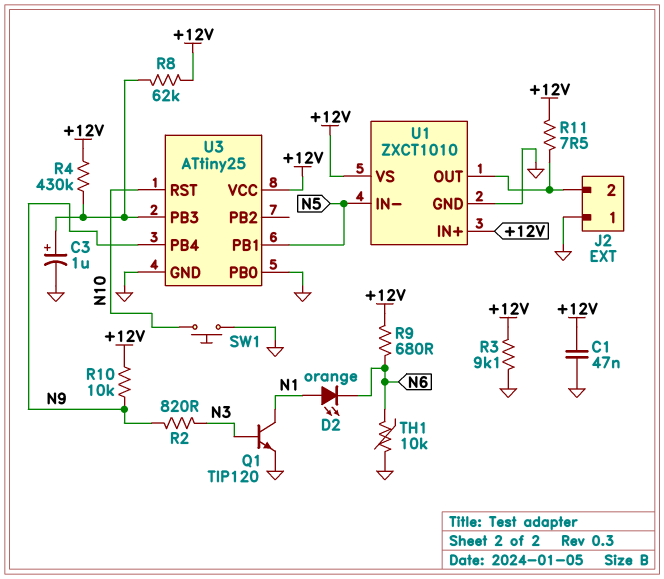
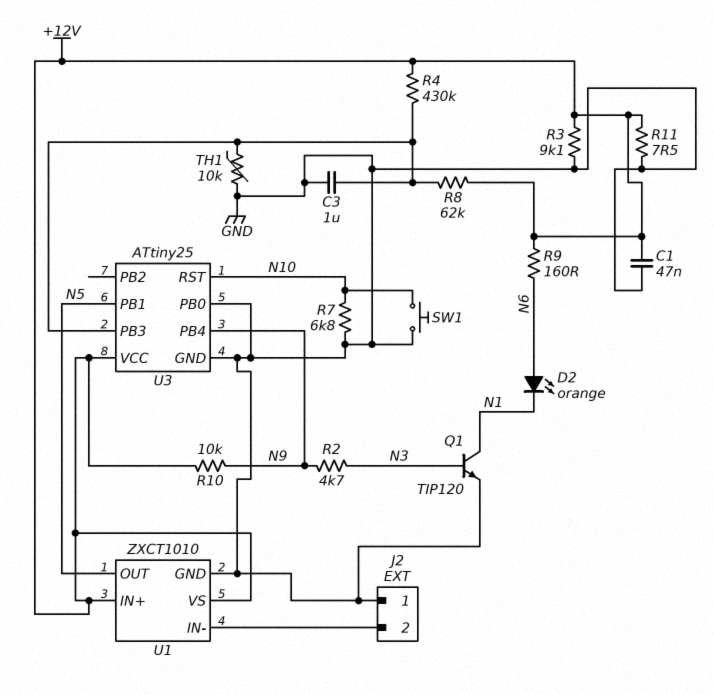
C3: 1uF (plus U3/PB3, minus GND) -> 1uF (GND, U3/PB3)
D2: LED orange (A N1, K N6) -> LED orange (A N6, K N1)
R2: 820 (N3, N9) -> 4.7k (N3, N9)
R7: none -> 6.8k (GND, N10)
R9: 680 (+12V, N6) -> 160 (+12V, N6)
R11: 7.5 (+12V, J2/2) -> 7.5 (+12V, GND)
TH1: 10k (GND, N6) -> 10k (GND, U3/PB3)
U1 pin IN-: N5 -> J2/2
U1 pin OUT: J2/2 -> N5

